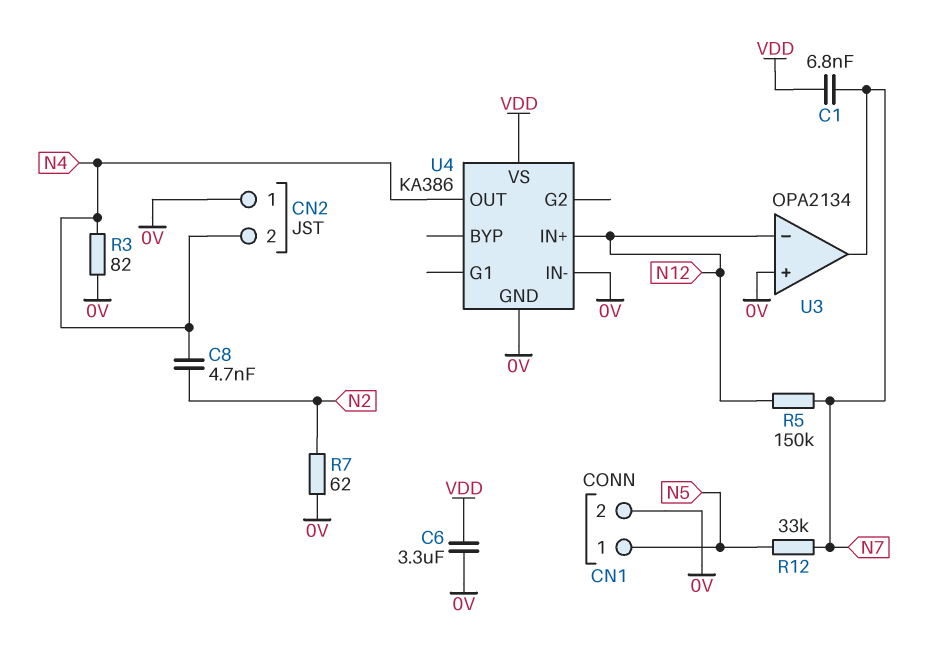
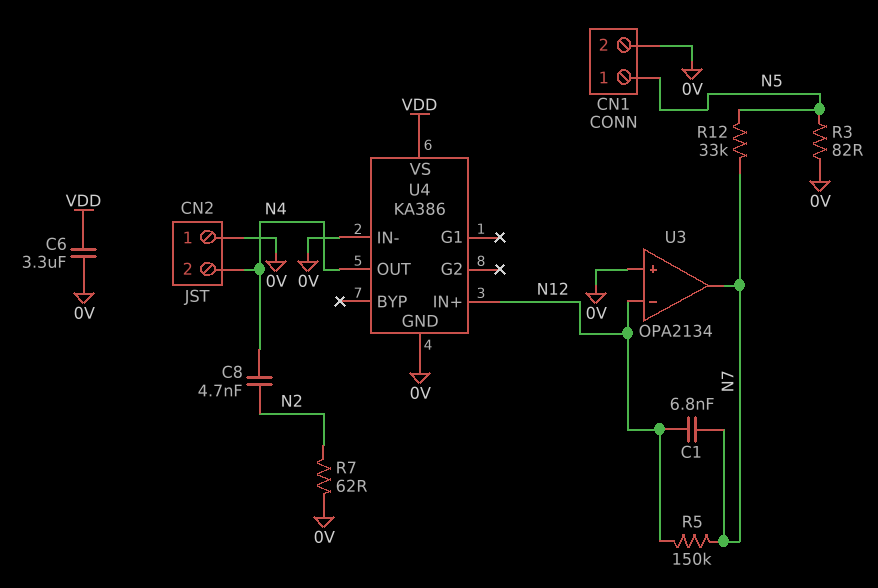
C1: 6.8nF (N7, VDD) -> 6.8nF (N7, N12)
R3: 82 (0V, N4) -> 82 (0V, N5)

